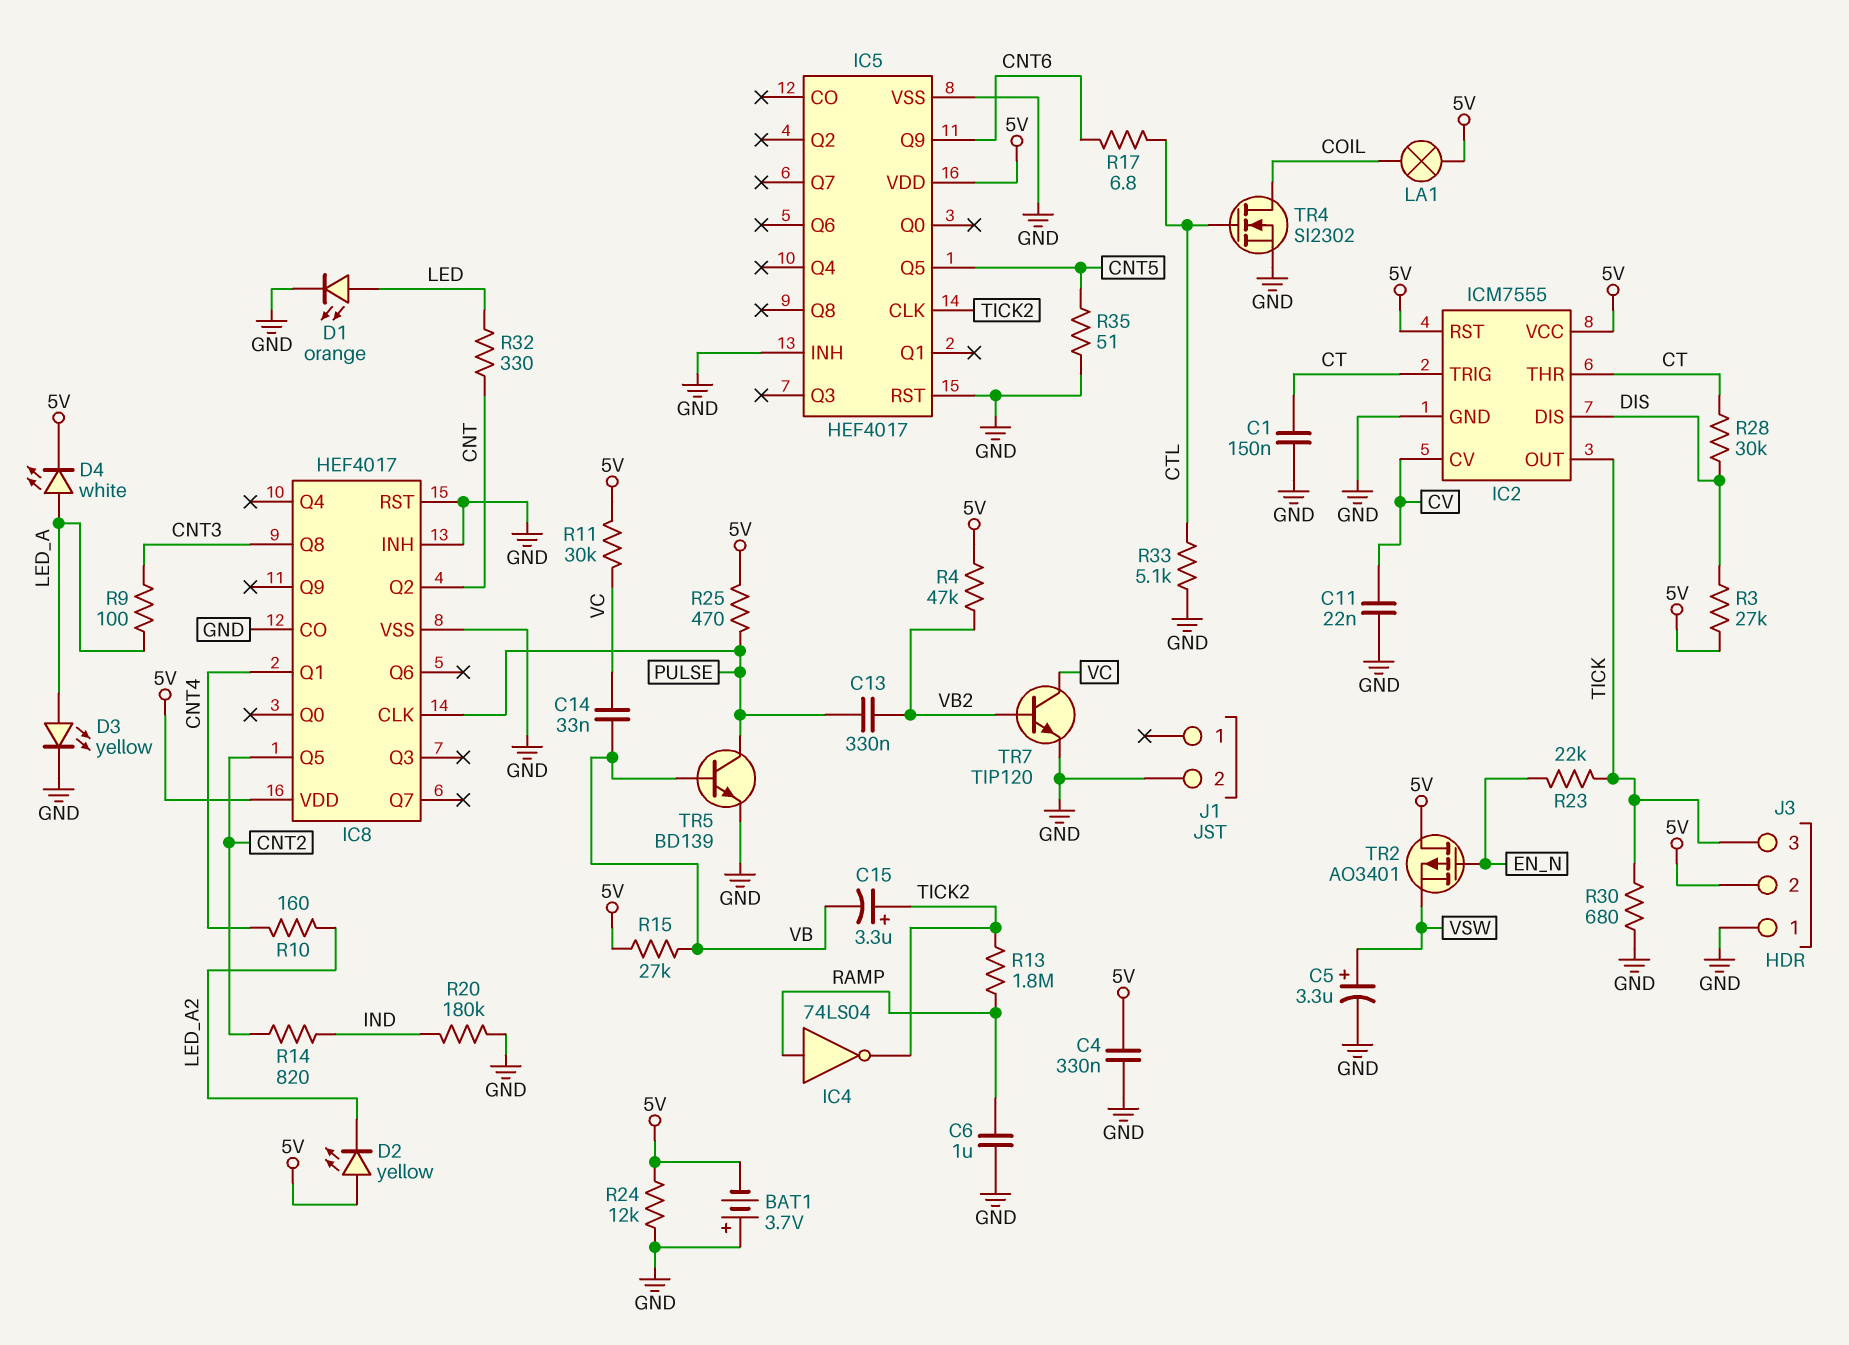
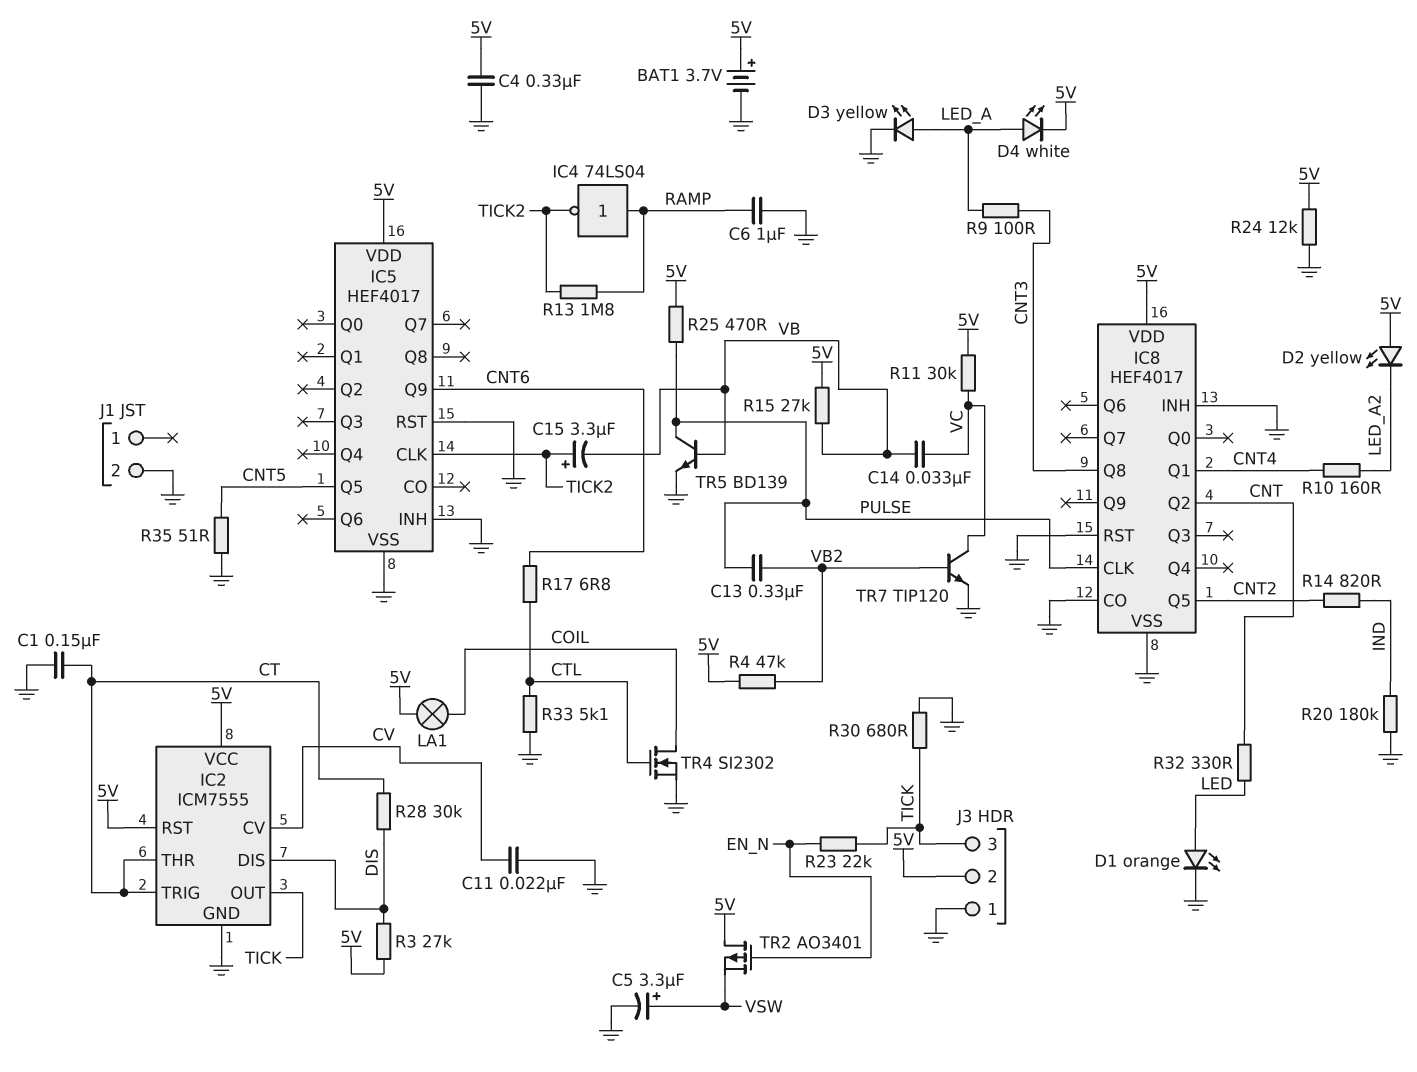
BAT1: 3.7V (plus GND, minus 5V) -> 3.7V (plus 5V, minus GND)

